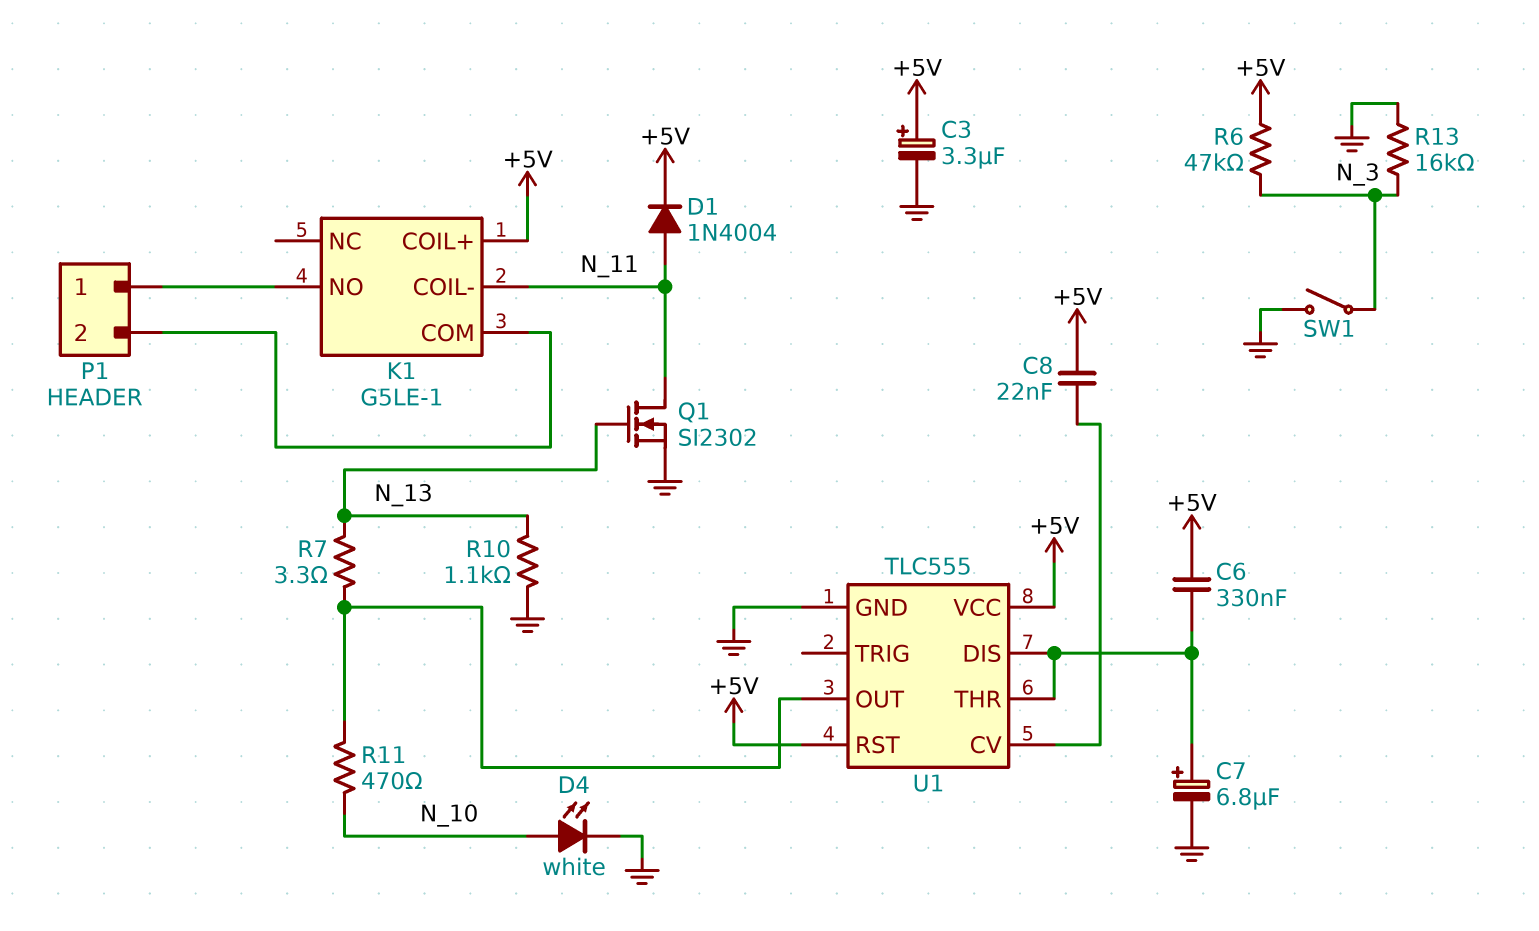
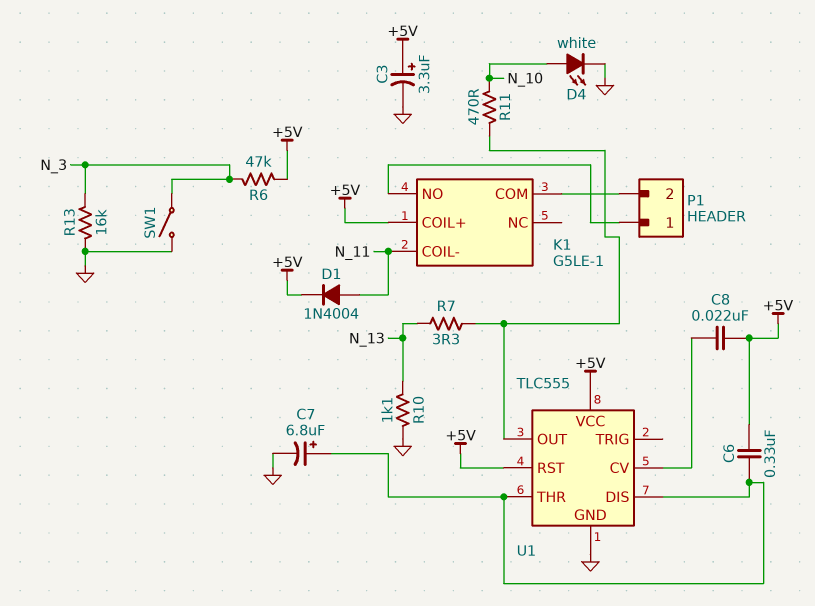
Q1: NMOS SI2302 (G N_13, D N_11, S GND) -> none

